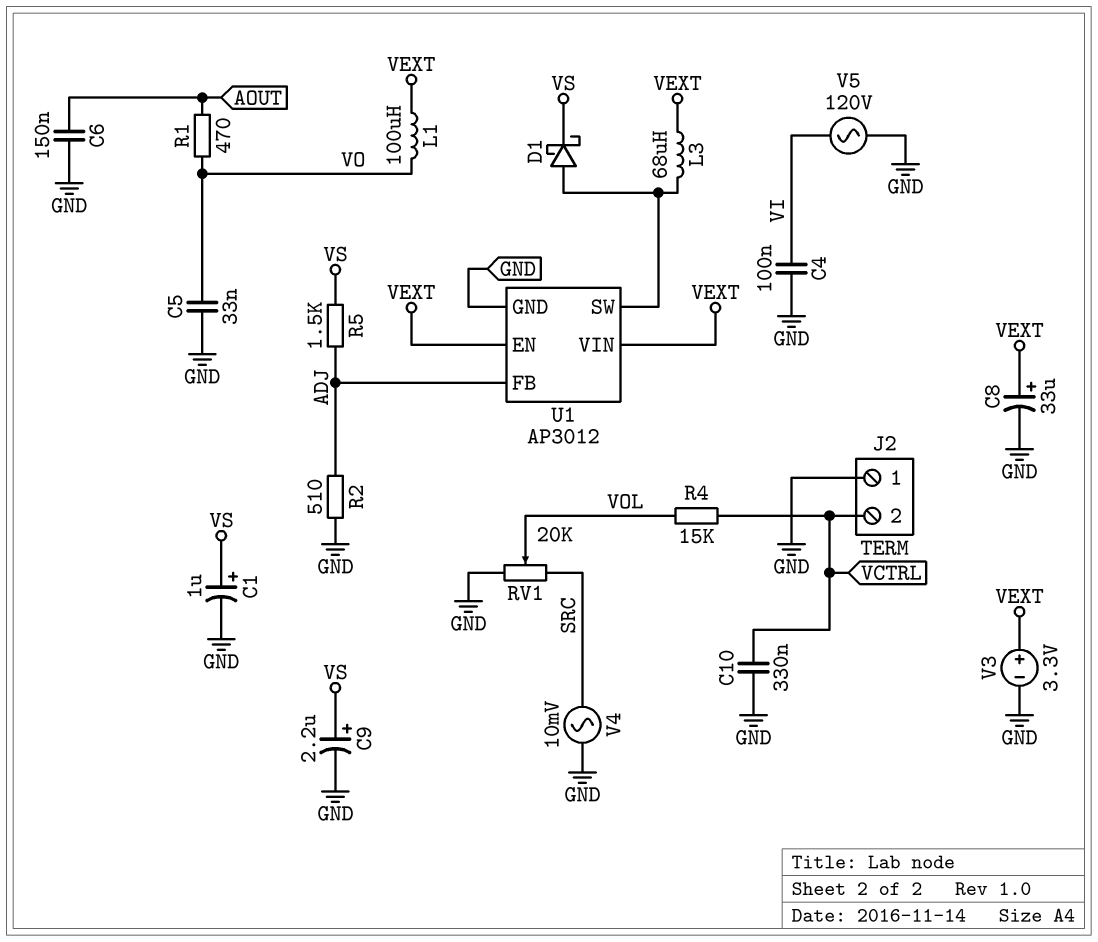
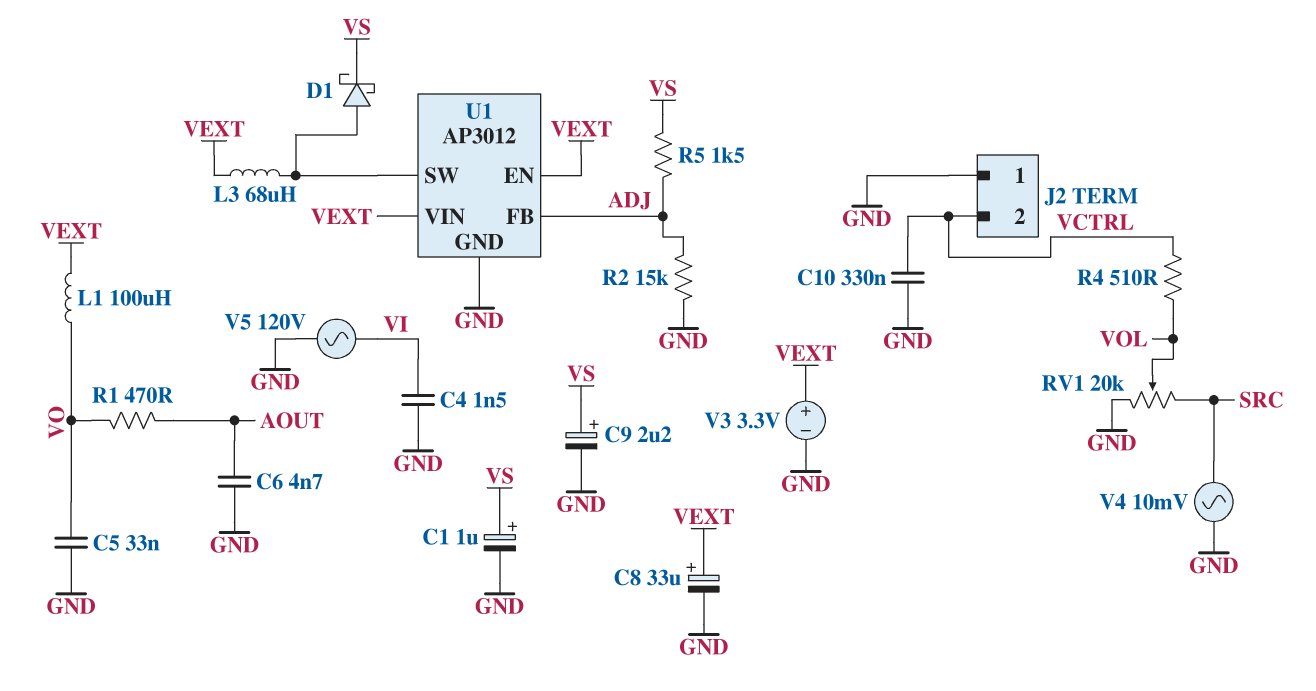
C4: 100nF (GND, VI) -> 1.5nF (GND, VI)
C6: 150nF (AOUT, GND) -> 4.7nF (AOUT, GND)
R2: 510 (ADJ, GND) -> 15k (ADJ, GND)
R4: 15k (VCTRL, VOL) -> 510 (VCTRL, VOL)

